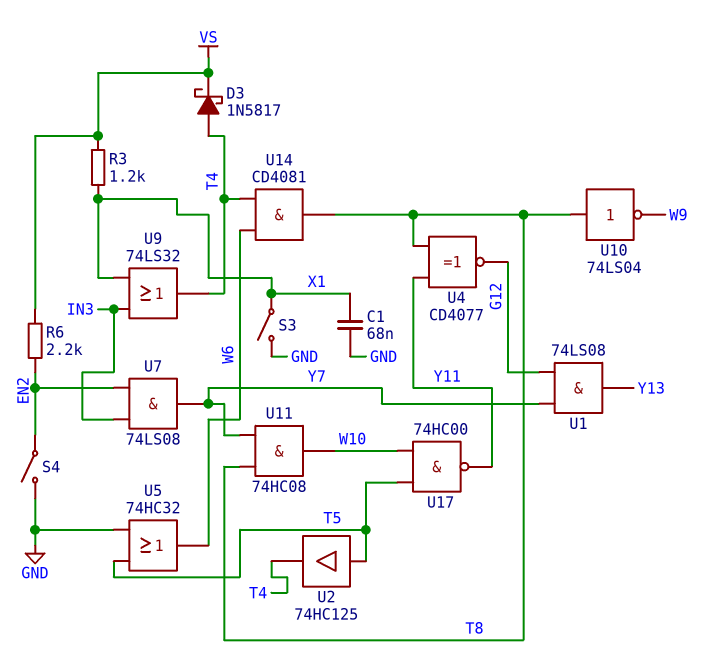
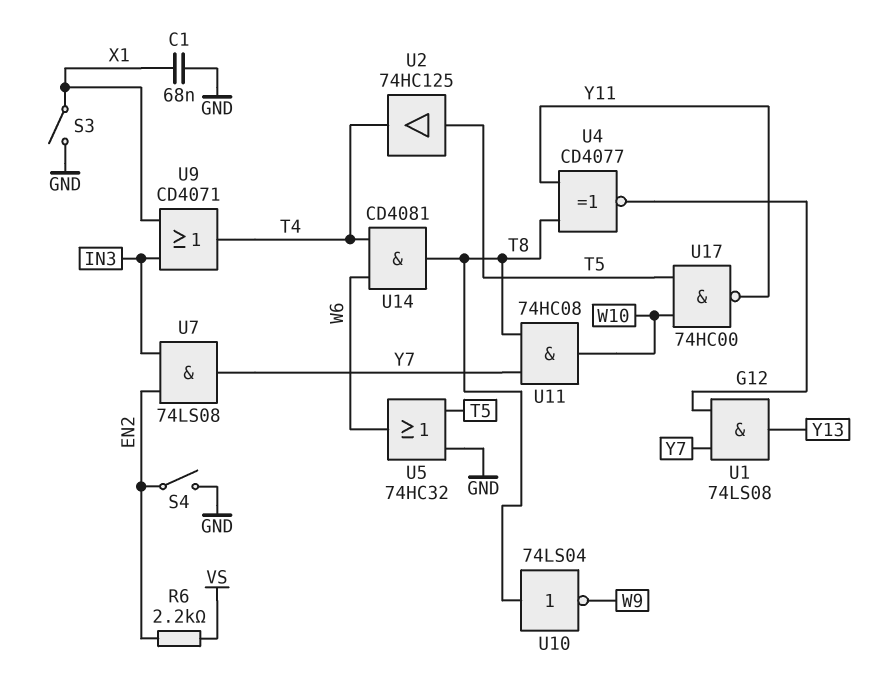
D3: schottky 1N5817 (A T4, K VS) -> none
R3: 1.2k (VS, X1) -> none
U9: OR 74LS32 (in IN3, in X1, out T4) -> OR CD4071 (in IN3, in X1, out T4)

